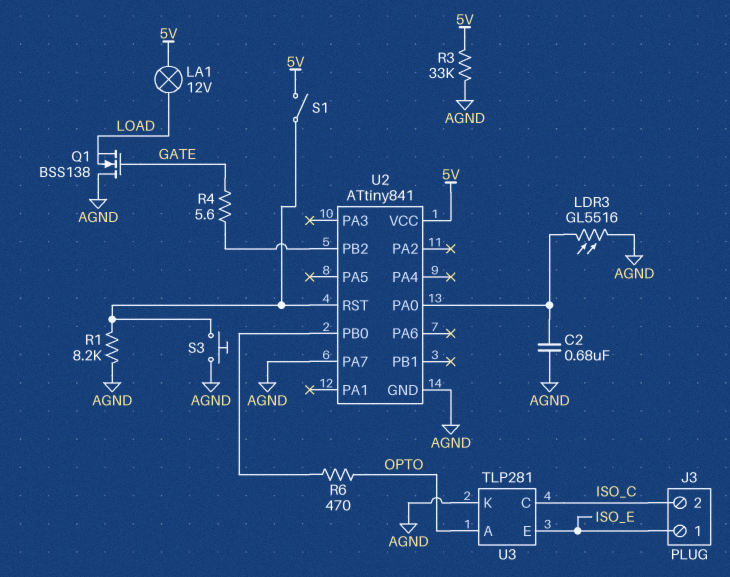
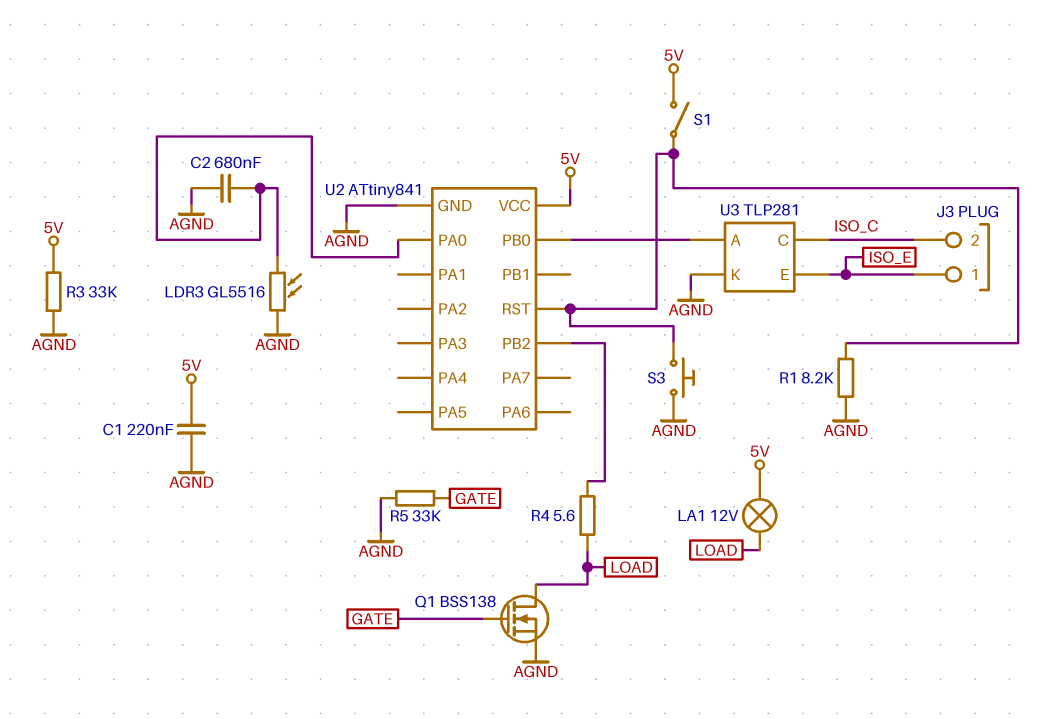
C1: none -> 220nF (5V, AGND)
Q1: NMOS BSS138 (G GATE, D AGND, S LOAD) -> NMOS BSS138 (G GATE, D LOAD, S AGND)
R4: 5.6 (GATE, U2/PB2) -> 5.6 (LOAD, U2/PB2)
R5: none -> 33k (AGND, GATE)
R6: 470 (OPTO, U2/PB0) -> none
U2 pin PA7: AGND -> none
U3 pin A: OPTO -> U2/PB0

